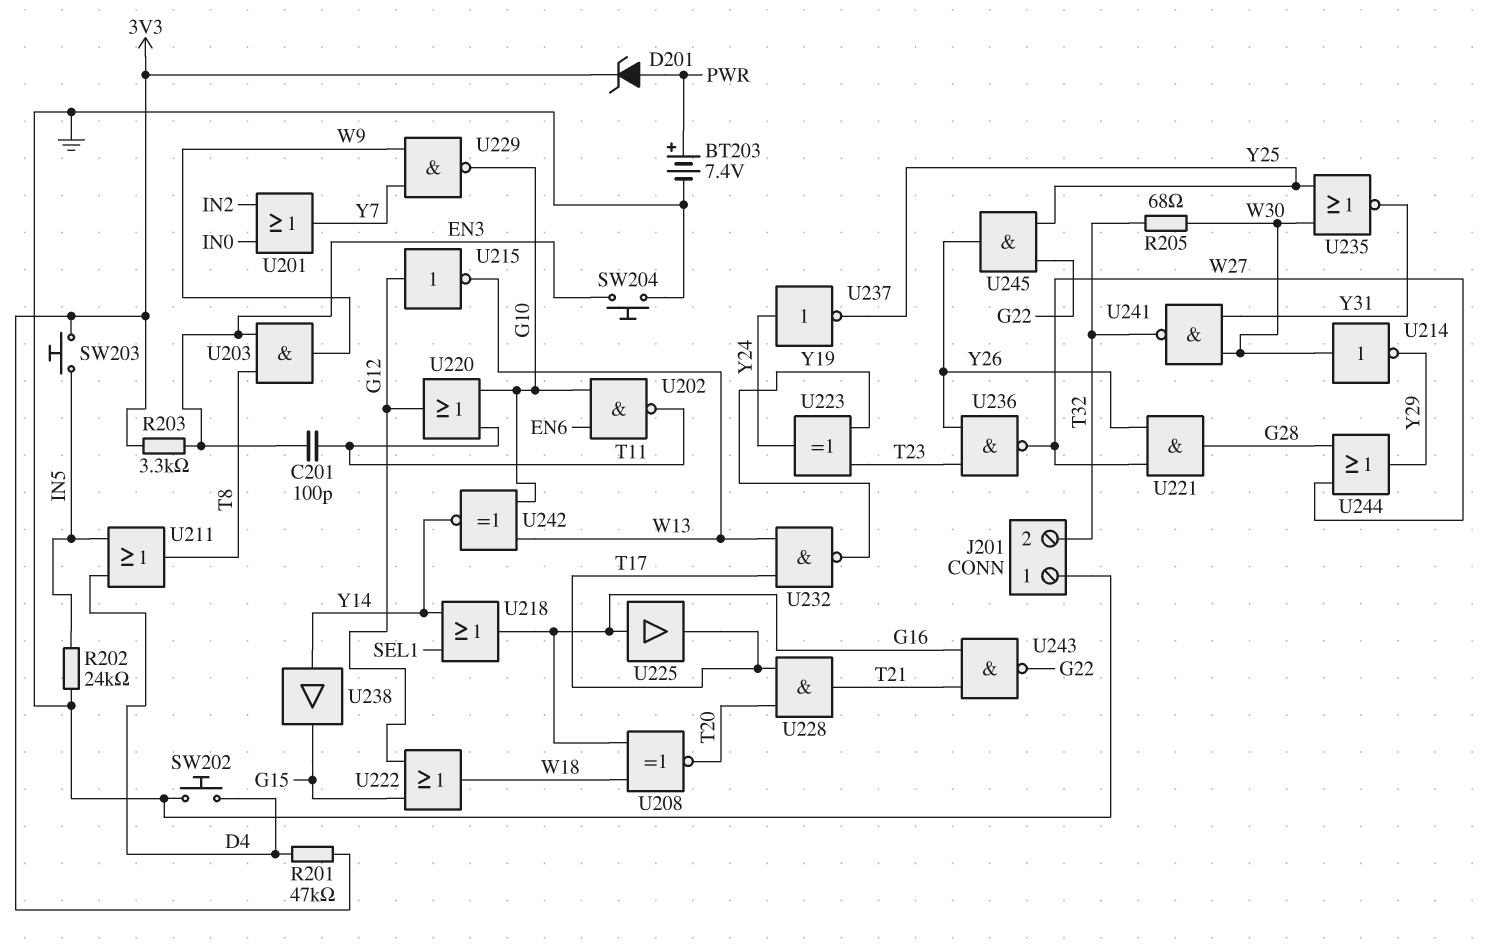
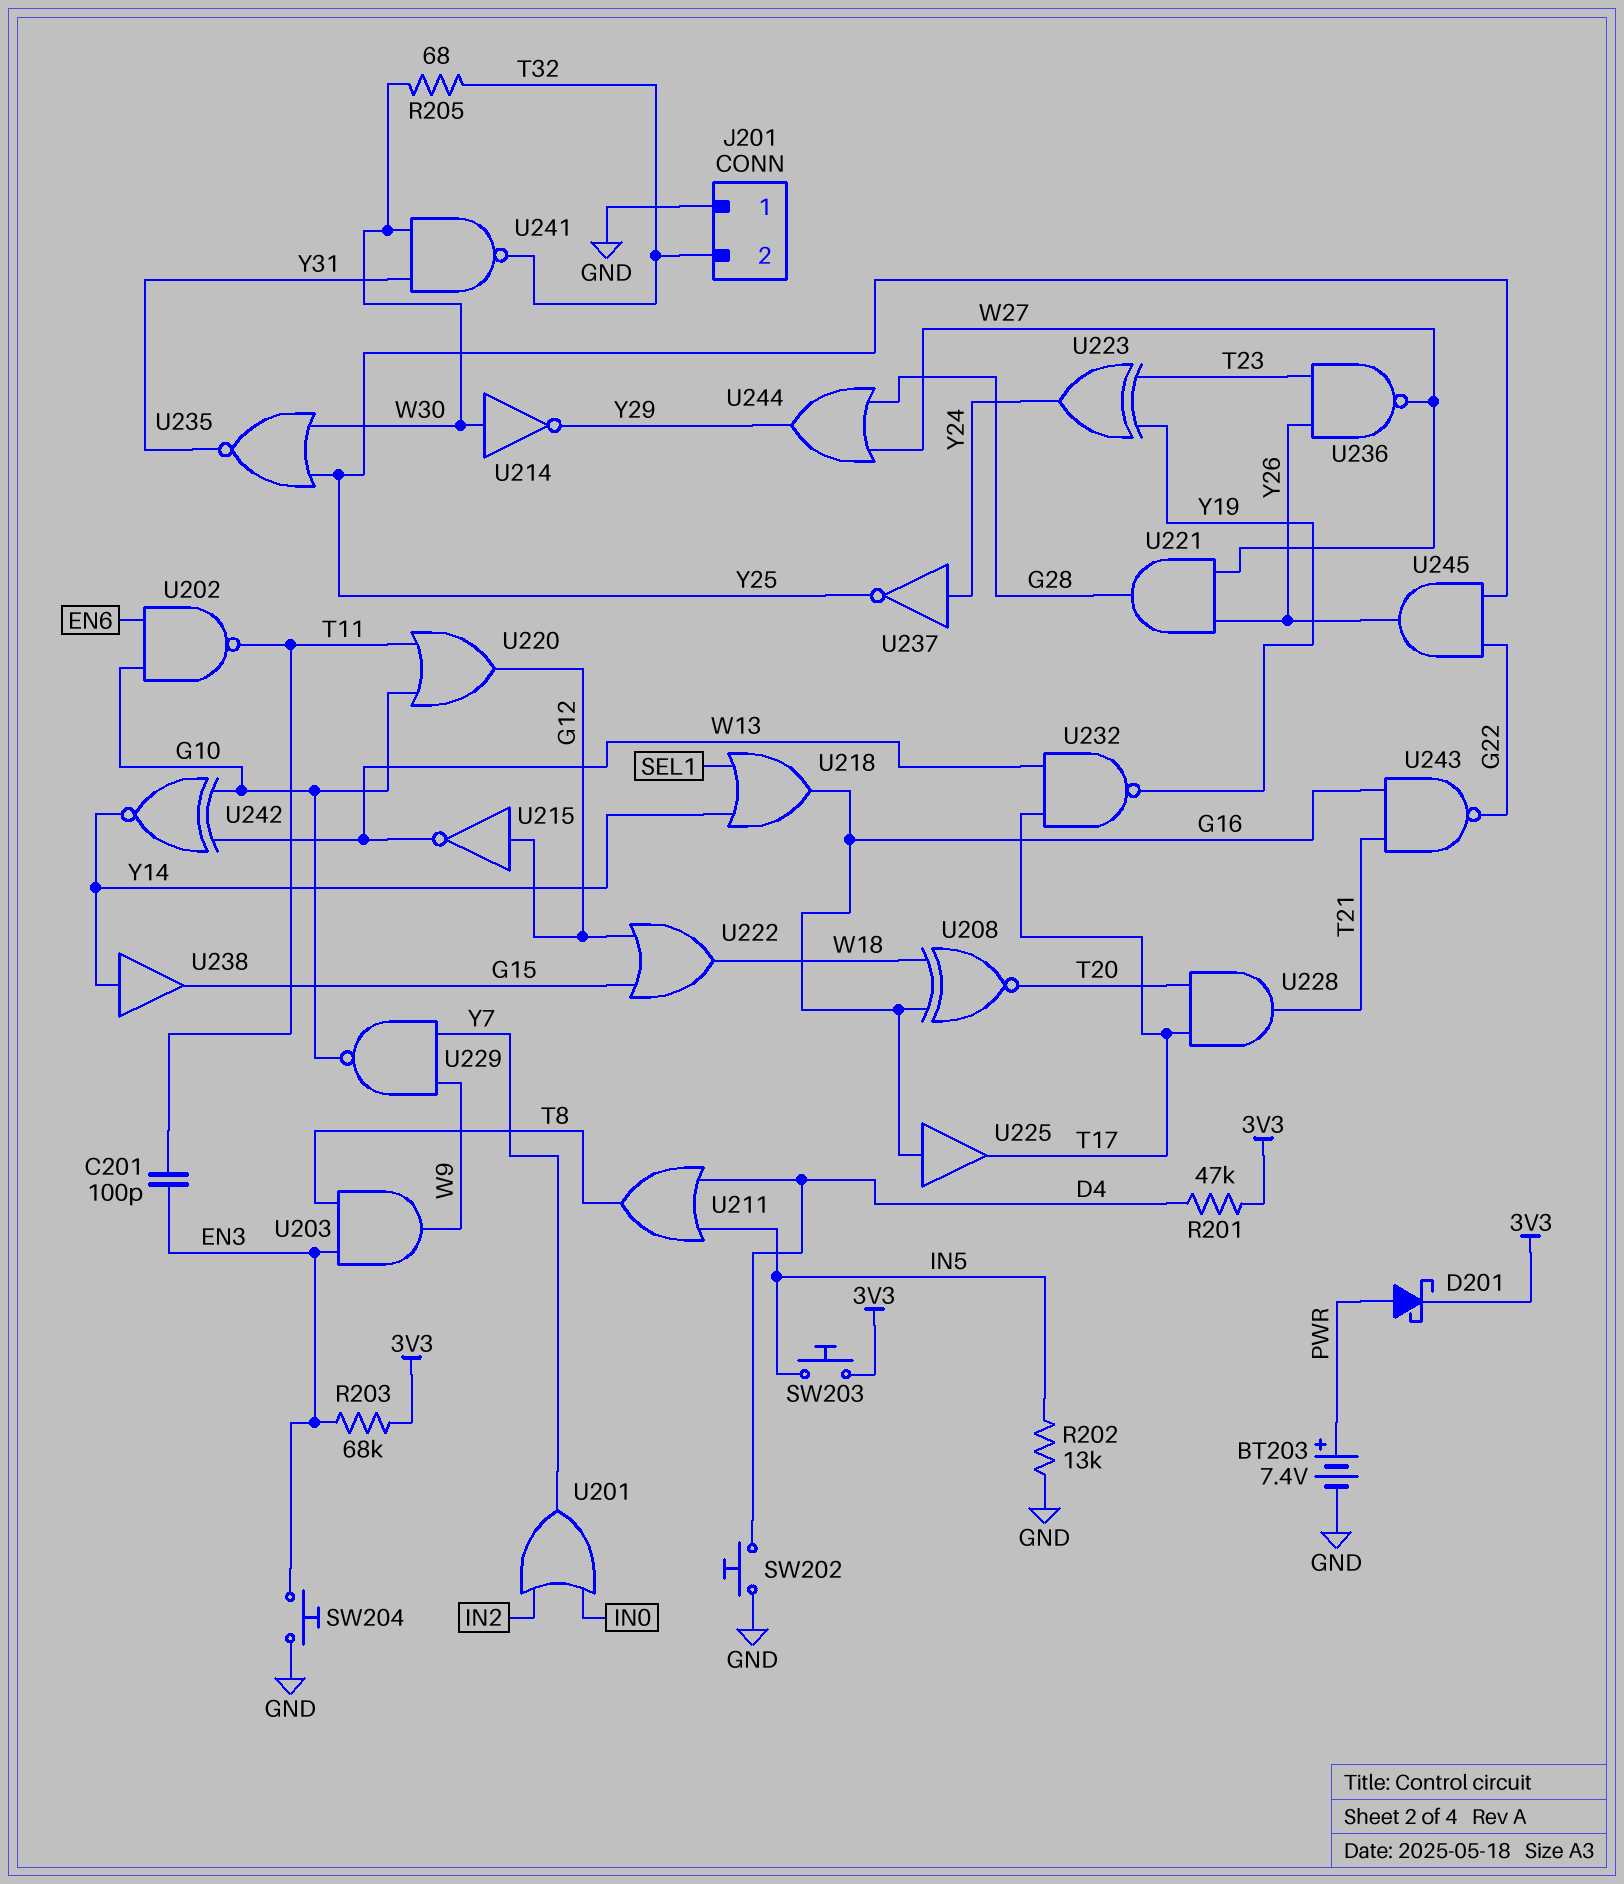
D201: zener (A PWR, K 3V3) -> schottky (A PWR, K 3V3)
R202: 24k (GND, IN5) -> 13k (GND, IN5)
R203: 3.3k (3V3, EN3) -> 68k (3V3, EN3)

